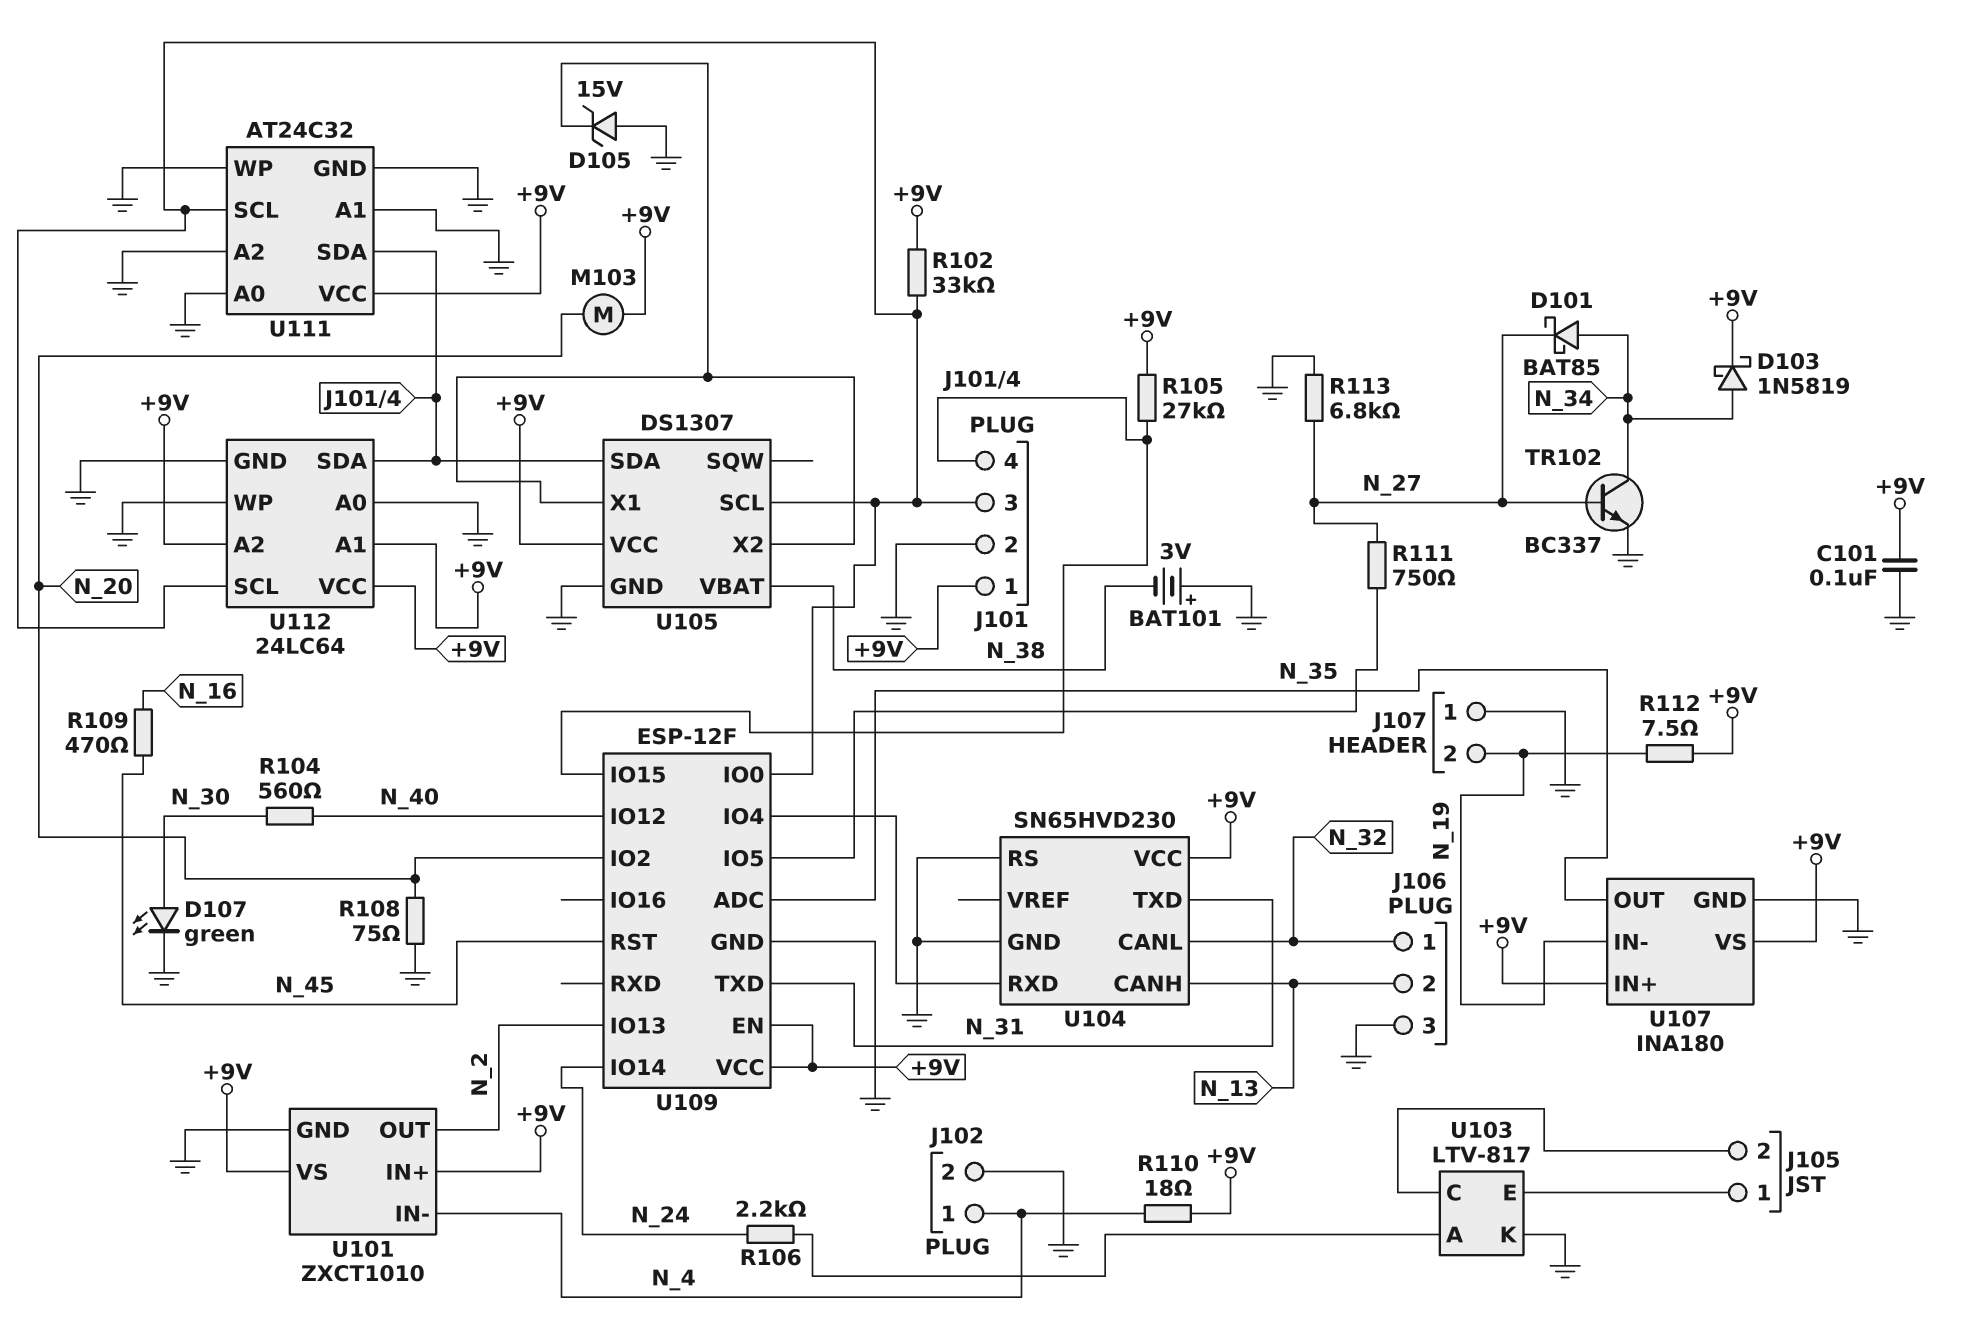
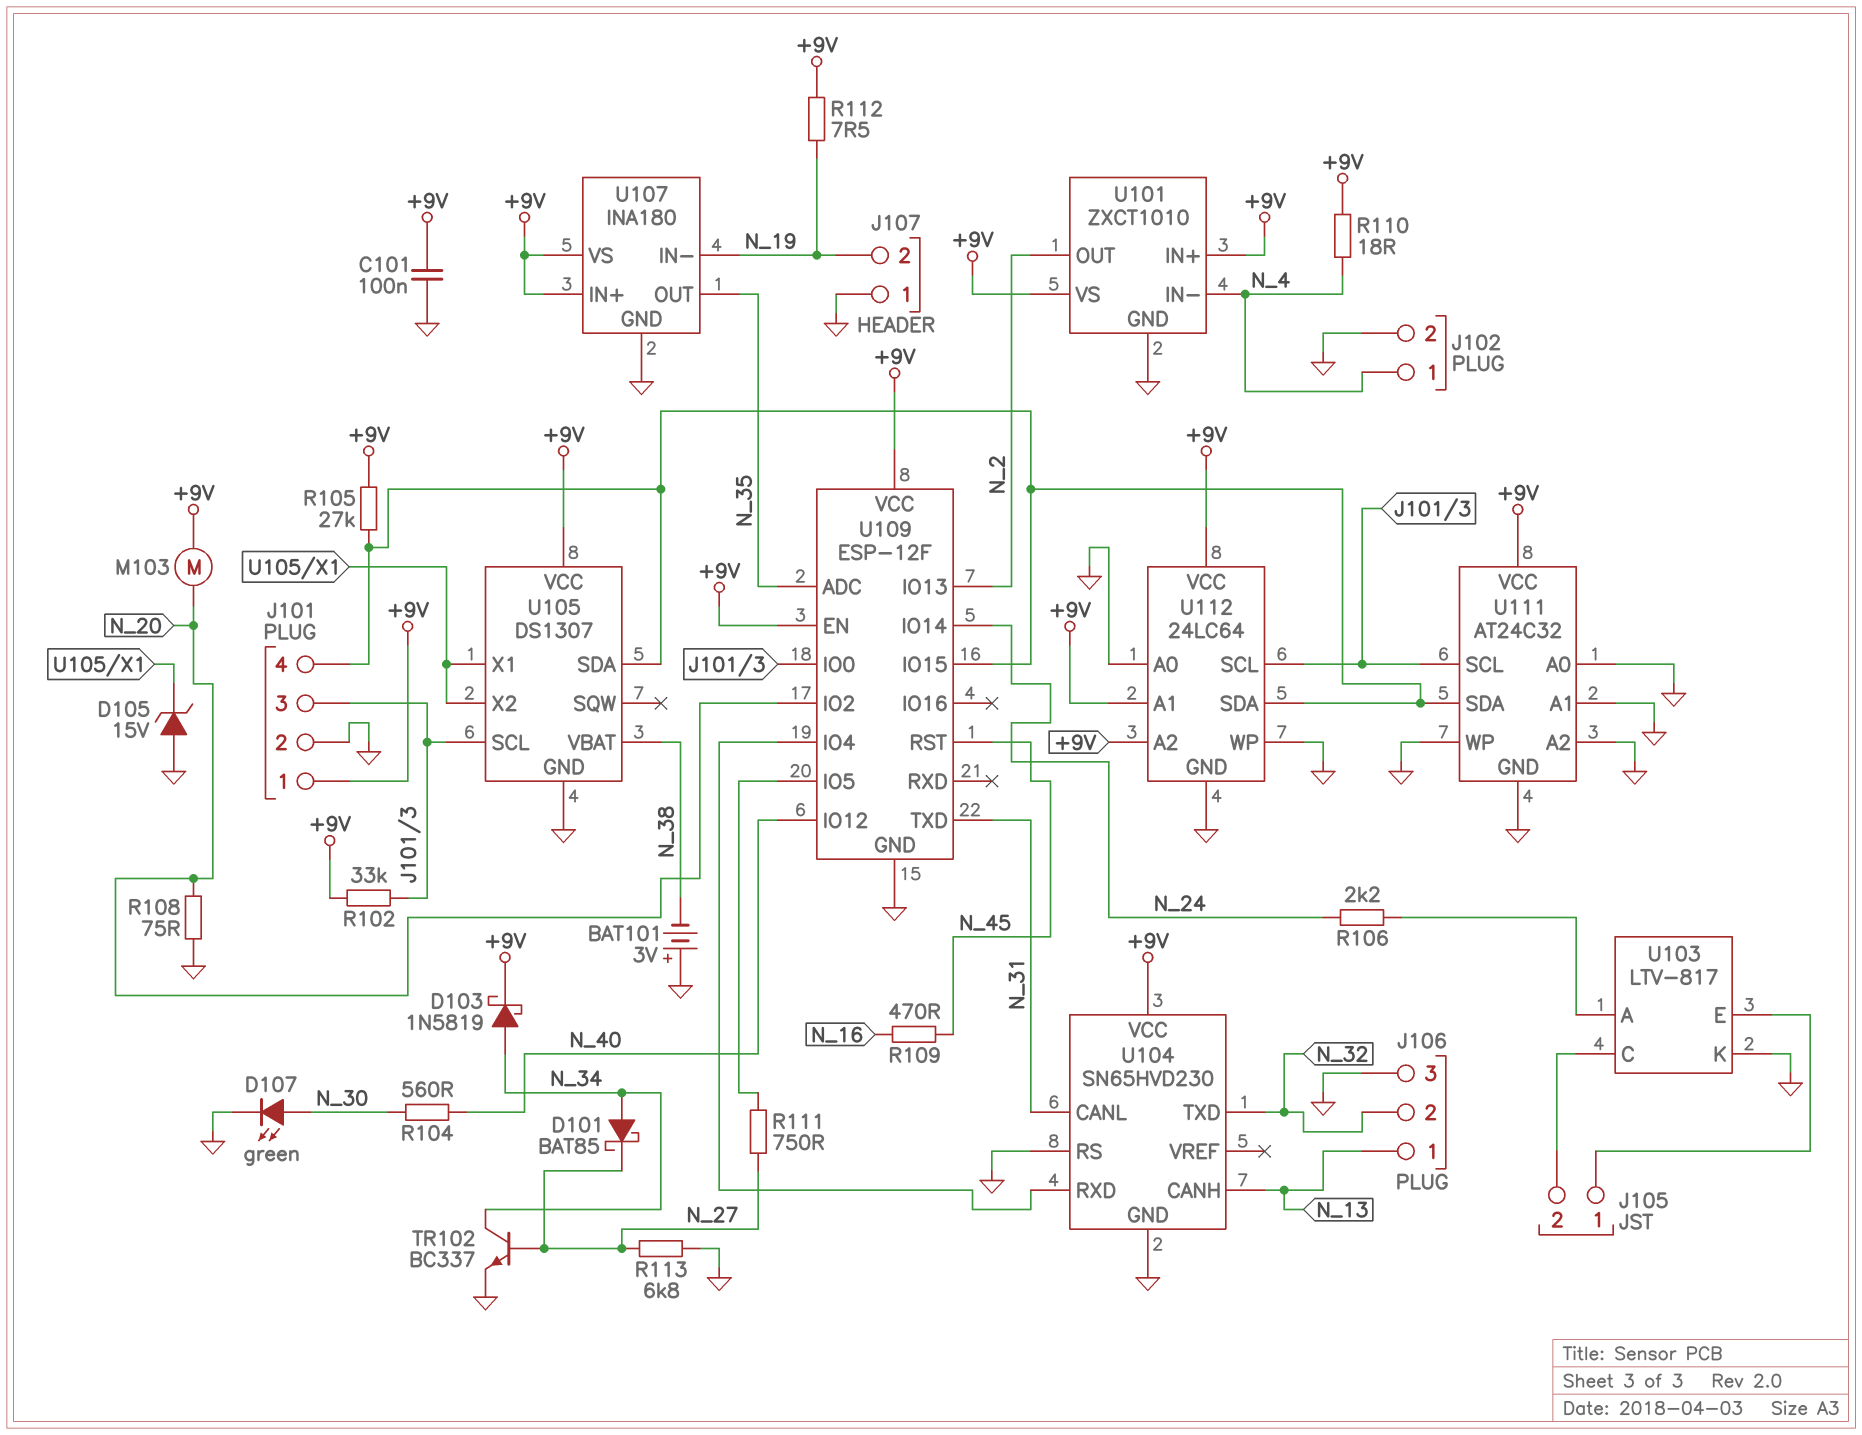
J106 pin 1: N_32 -> N_13
J106 pin 2: N_13 -> N_32
U104 pin CANL: N_32 -> N_31
U104 pin TXD: N_31 -> N_32

